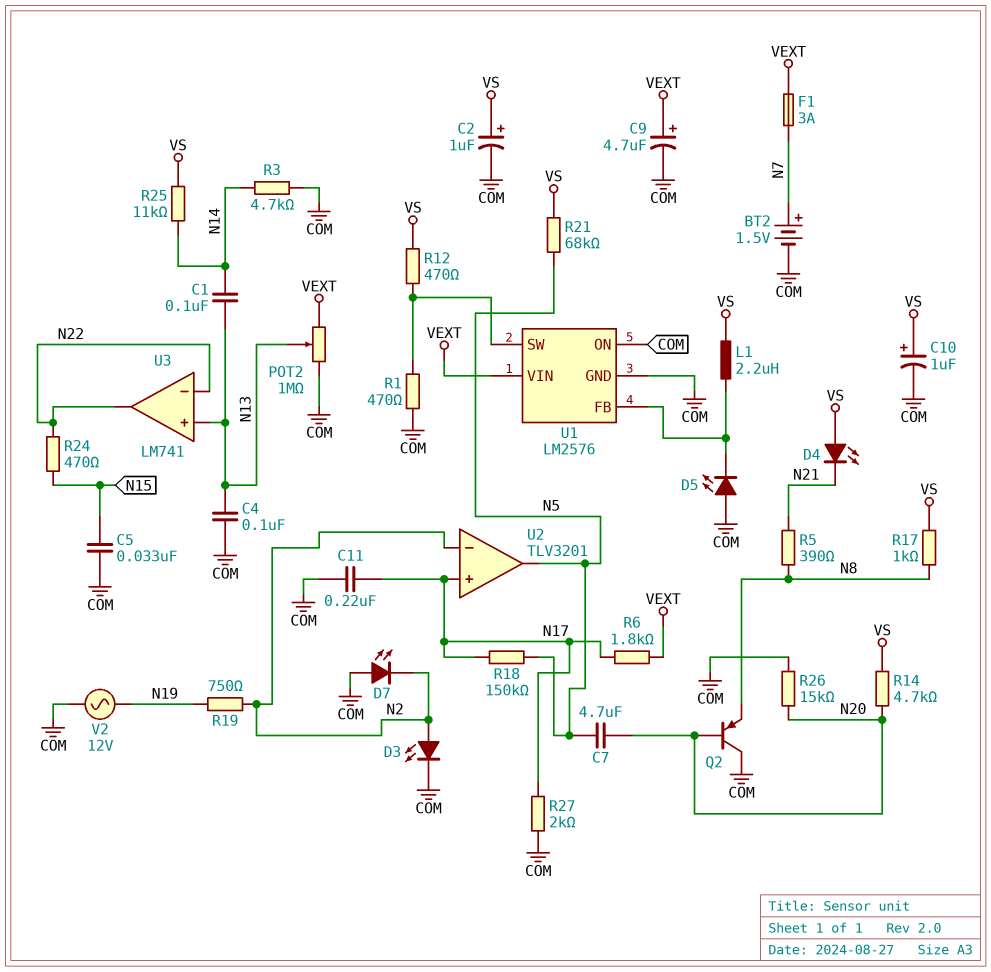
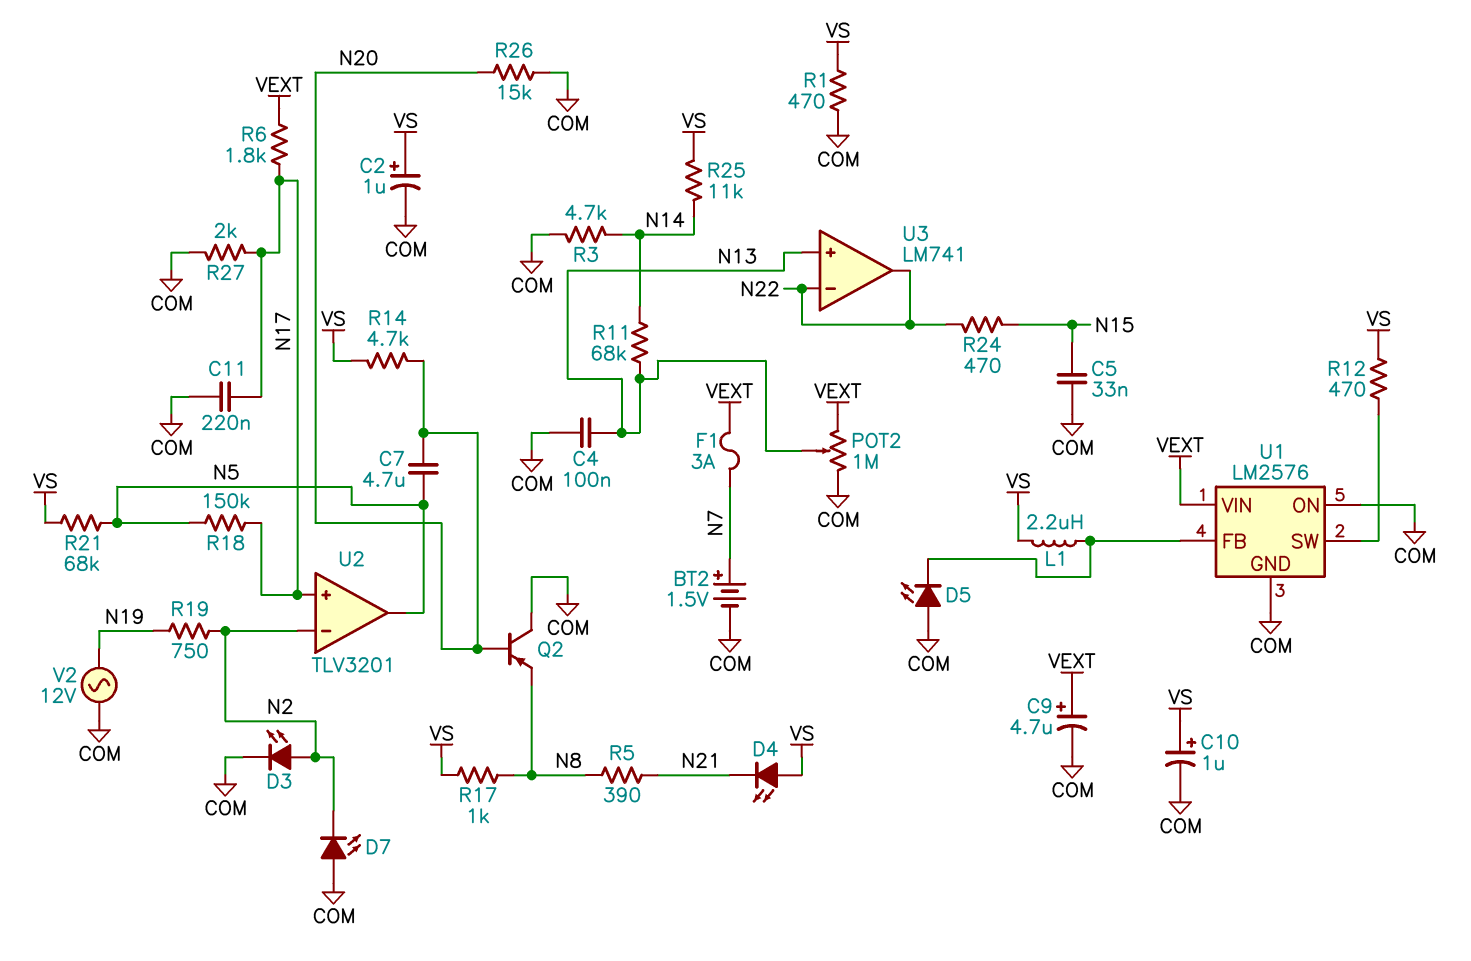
C1: 100nF (N13, N14) -> none
R1: 470 (COM, U1/SW) -> 470 (COM, VS)
R11: none -> 68k (N13, N14)

